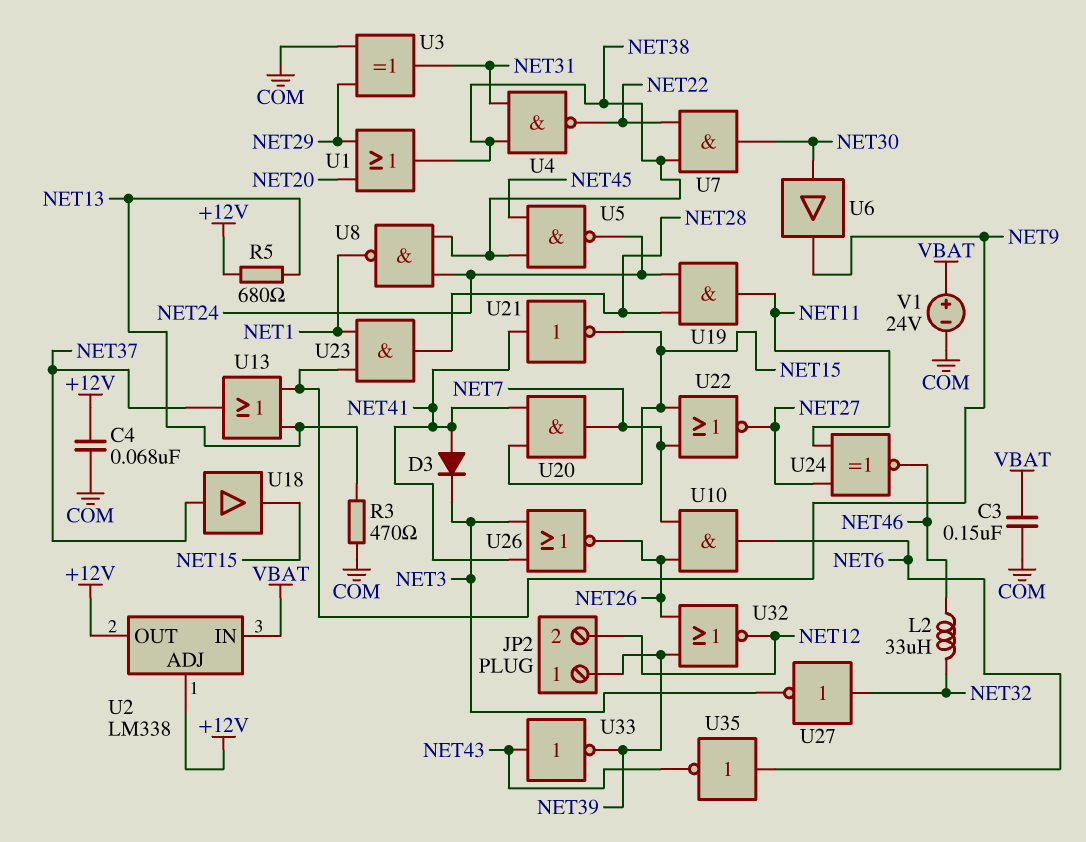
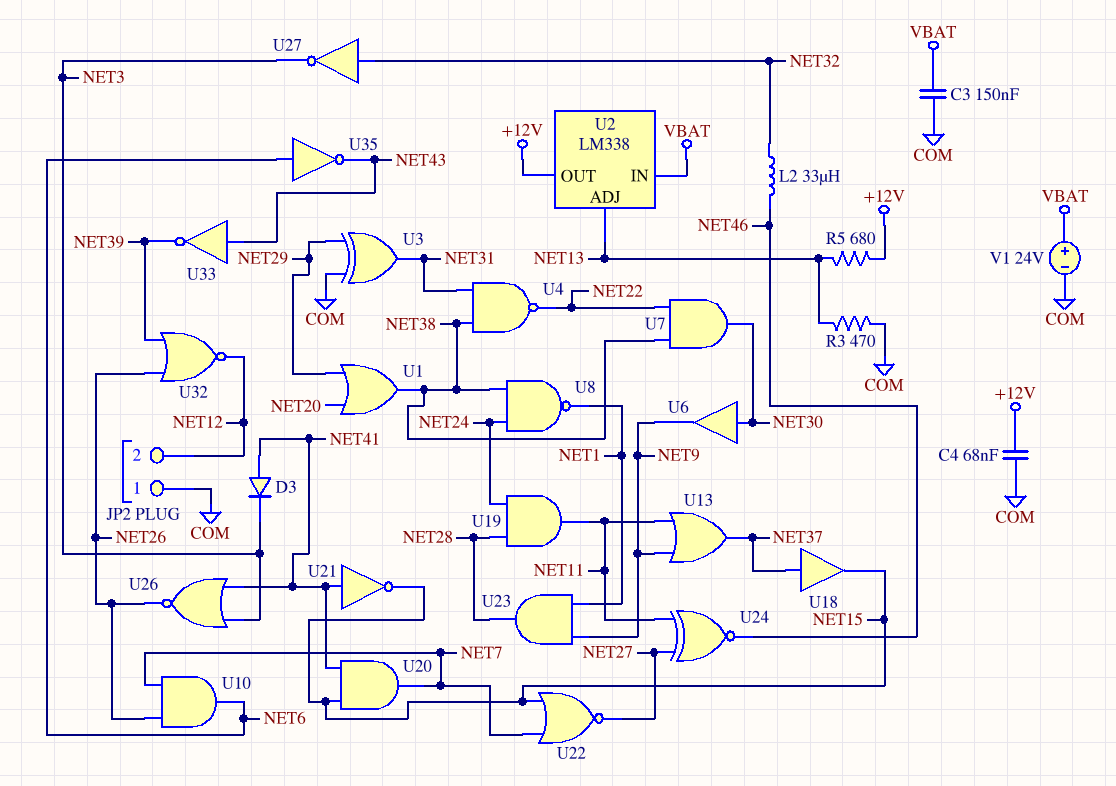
JP2 pin 1: NET39 -> COM
U2 pin ADJ: +12V -> NET13
U5: NAND (in NET38, in NET45, out NET24) -> none
U13: OR (in NET9, in NET13, out NET37) -> OR (in NET9, in NET11, out NET37)

